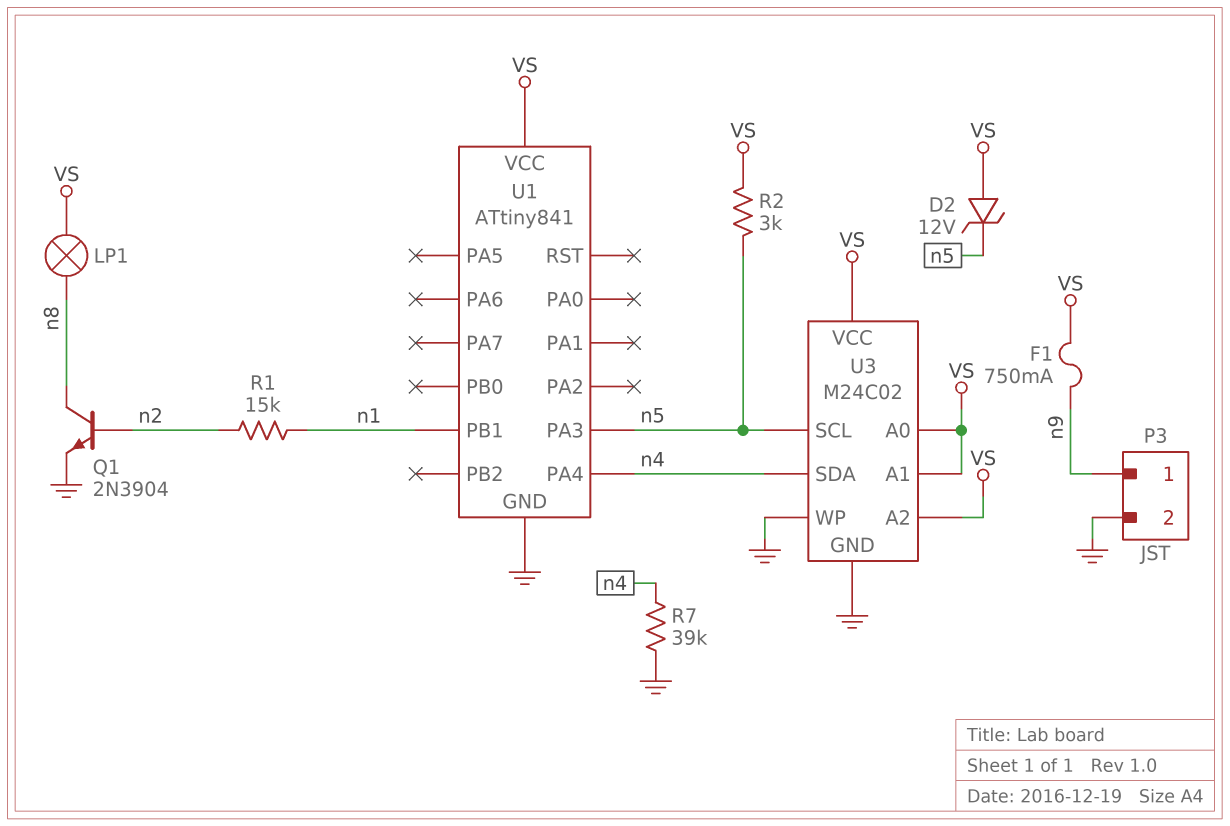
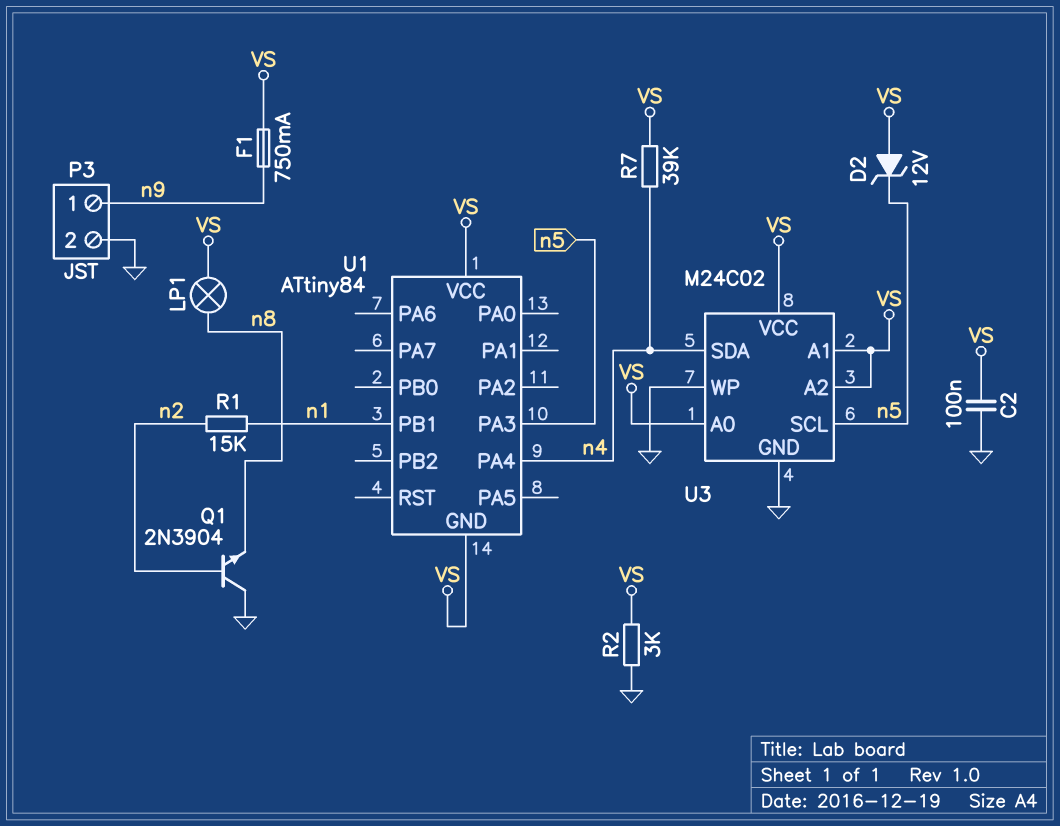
C2: none -> 100nF (GND, VS)
Q1: NPN 2N3904 (B n2, C n8, E GND) -> NPN 2N3904 (B n2, C GND, E n8)
R2: 3k (VS, n5) -> 3k (GND, VS)
R7: 39k (GND, n4) -> 39k (VS, n4)
U1: ATtiny841 -> ATtiny84
U1 pin GND: GND -> VS

